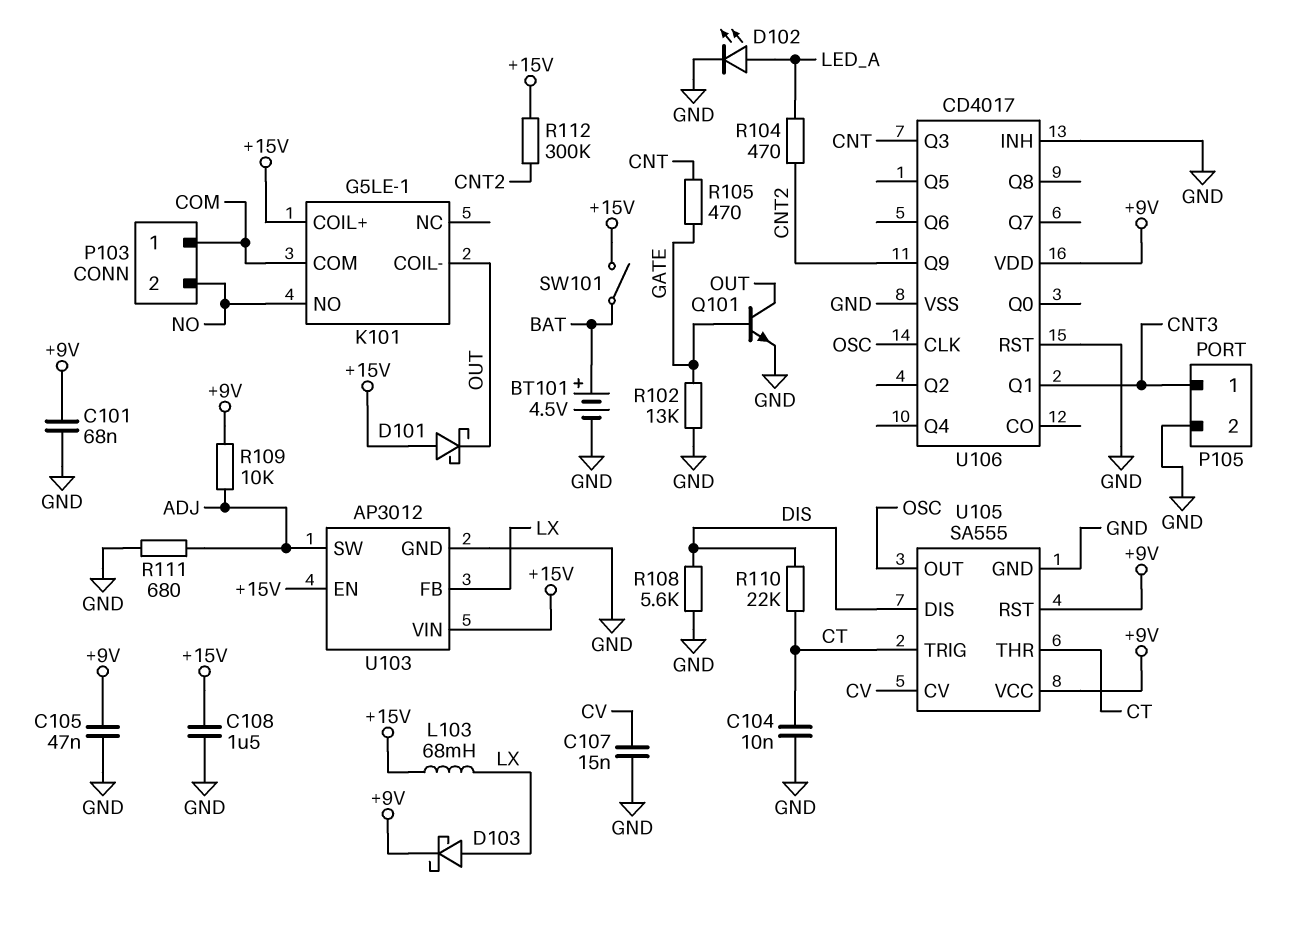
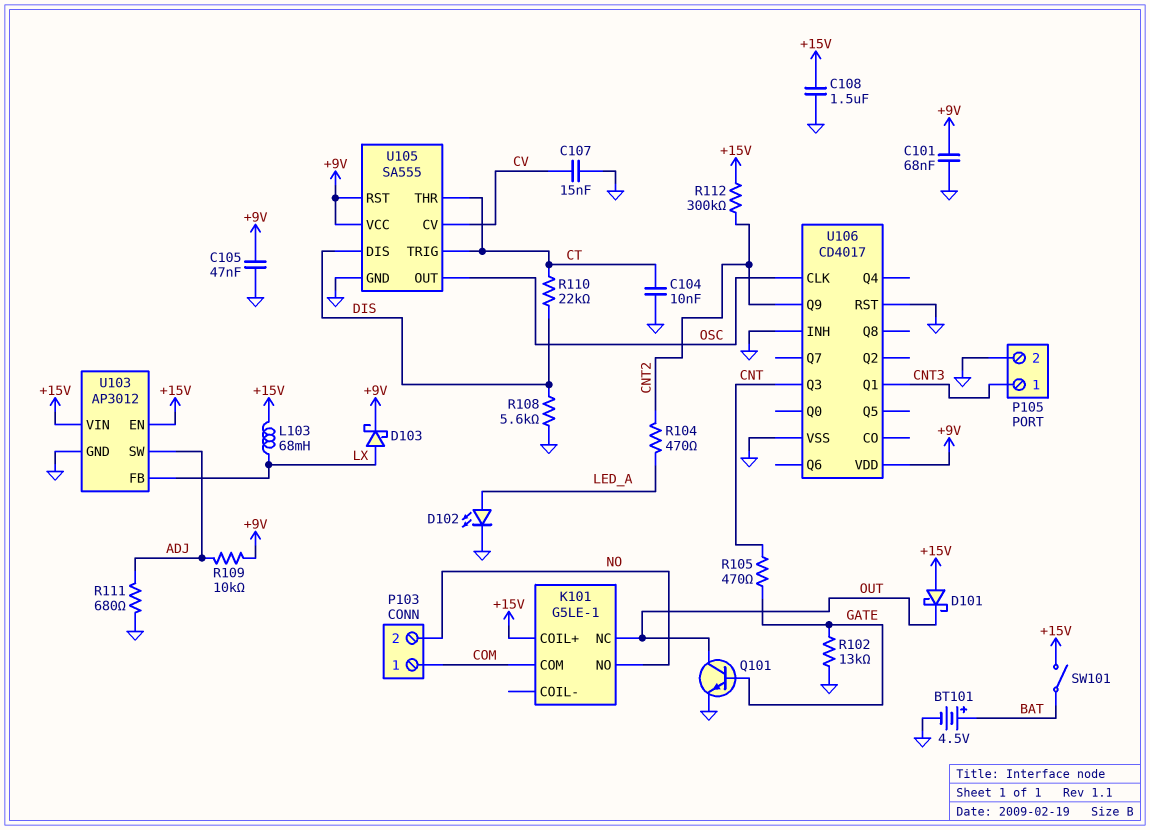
K101 pin COIL-: OUT -> none
K101 pin NC: none -> OUT

